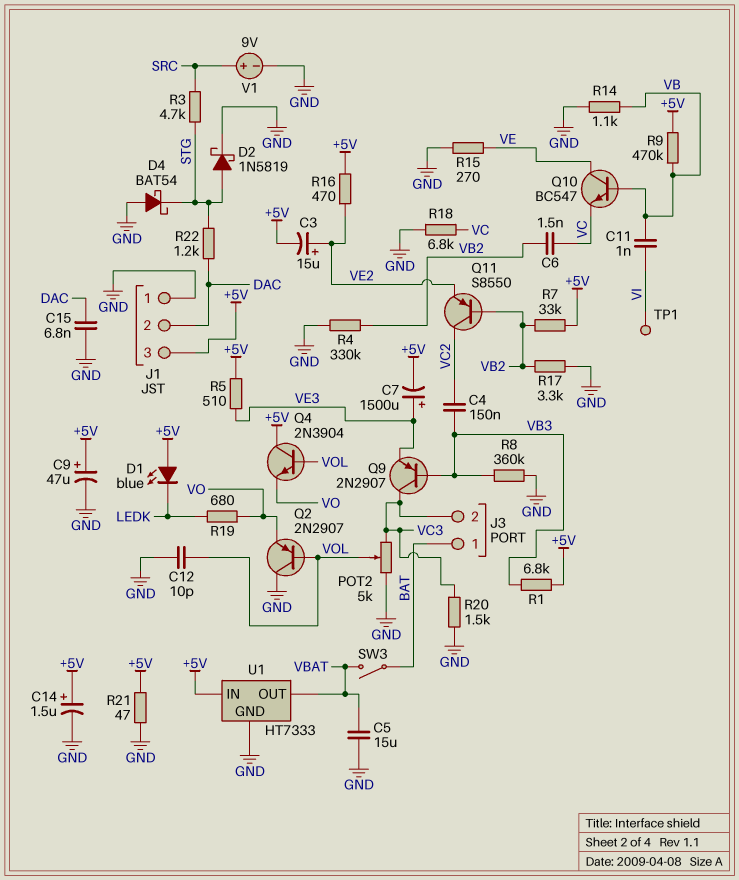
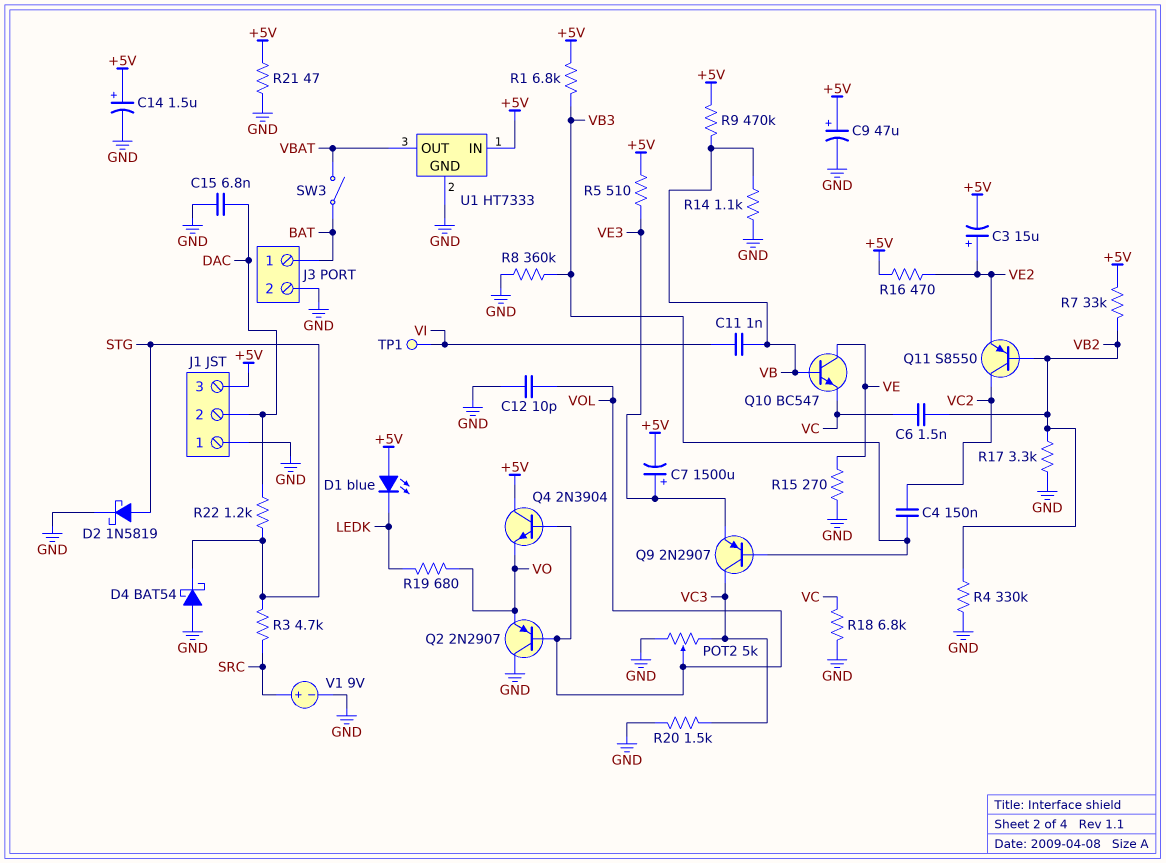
C5: 15uF (GND, VBAT) -> none
J3 pin 2: VC3 -> GND

